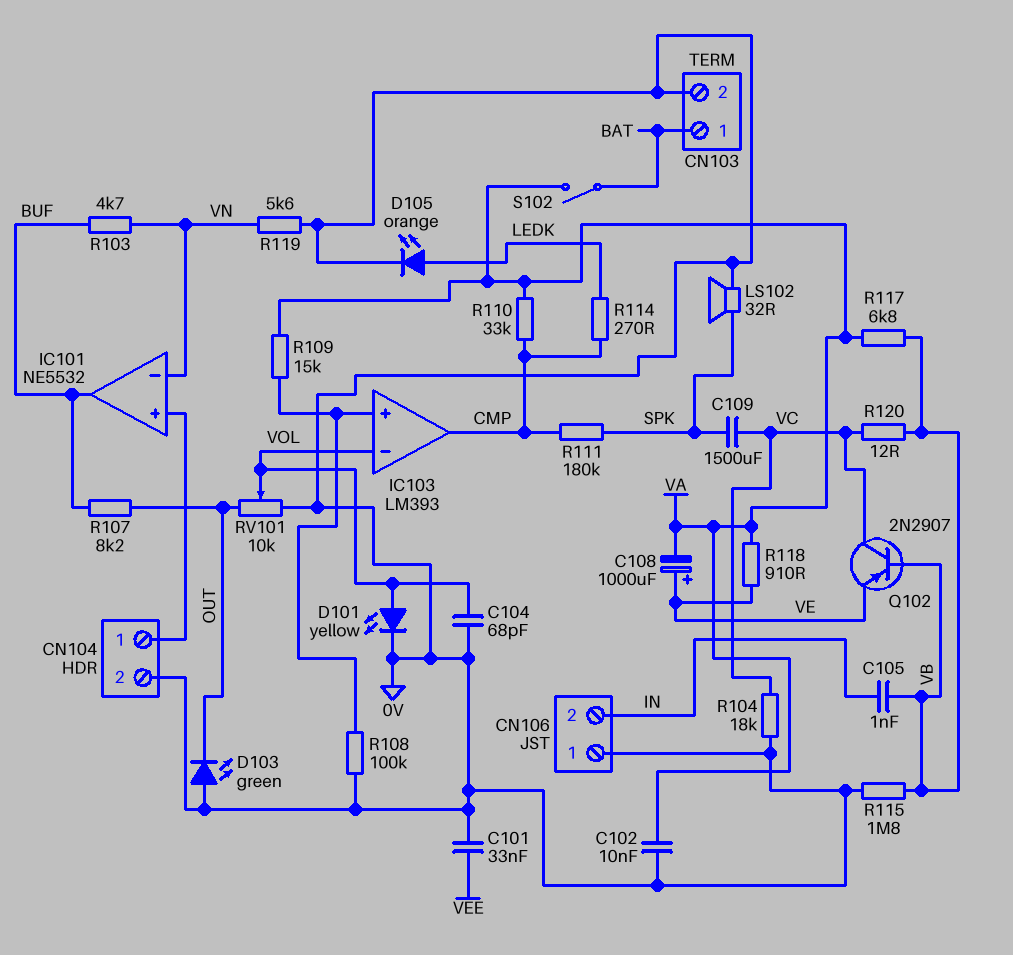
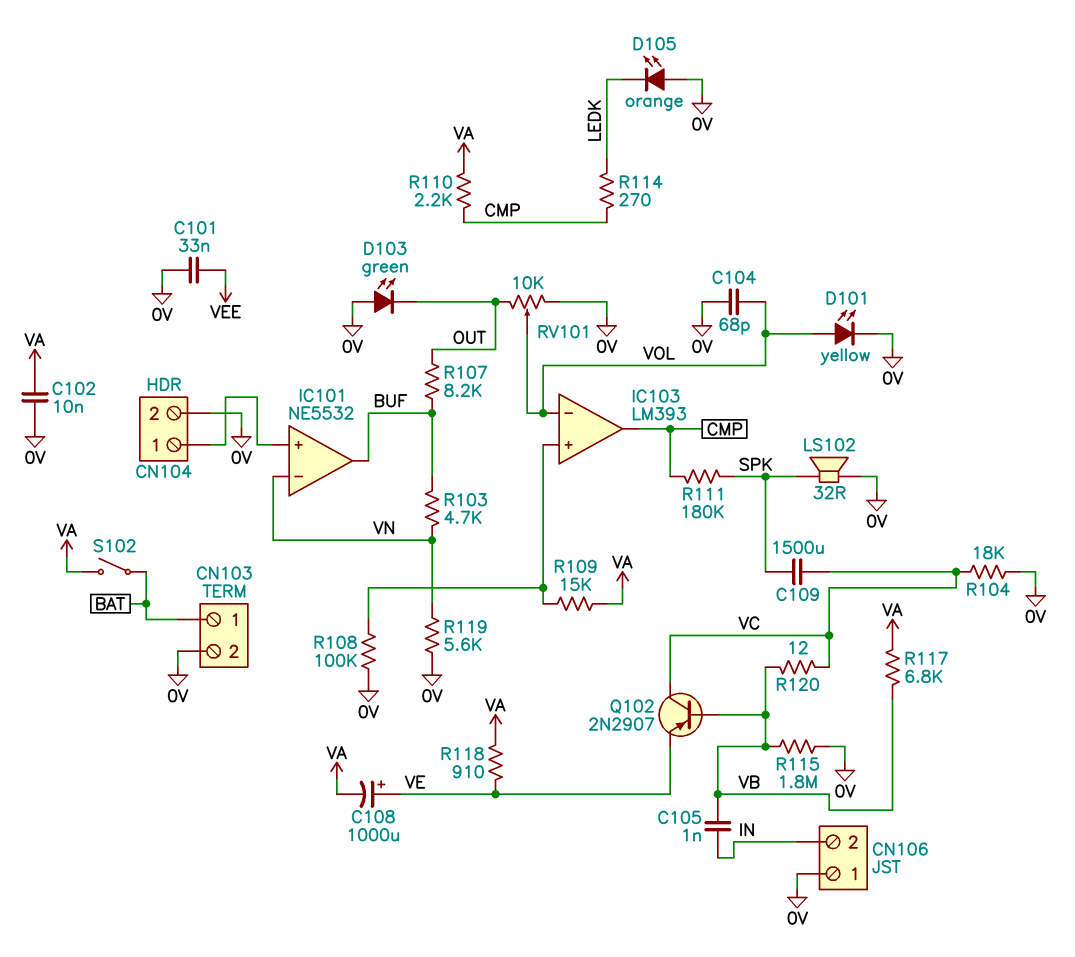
D105: LED orange (A LEDK, K 0V) -> LED orange (A 0V, K LEDK)
R110: 33k (CMP, VA) -> 2.2k (CMP, VA)

